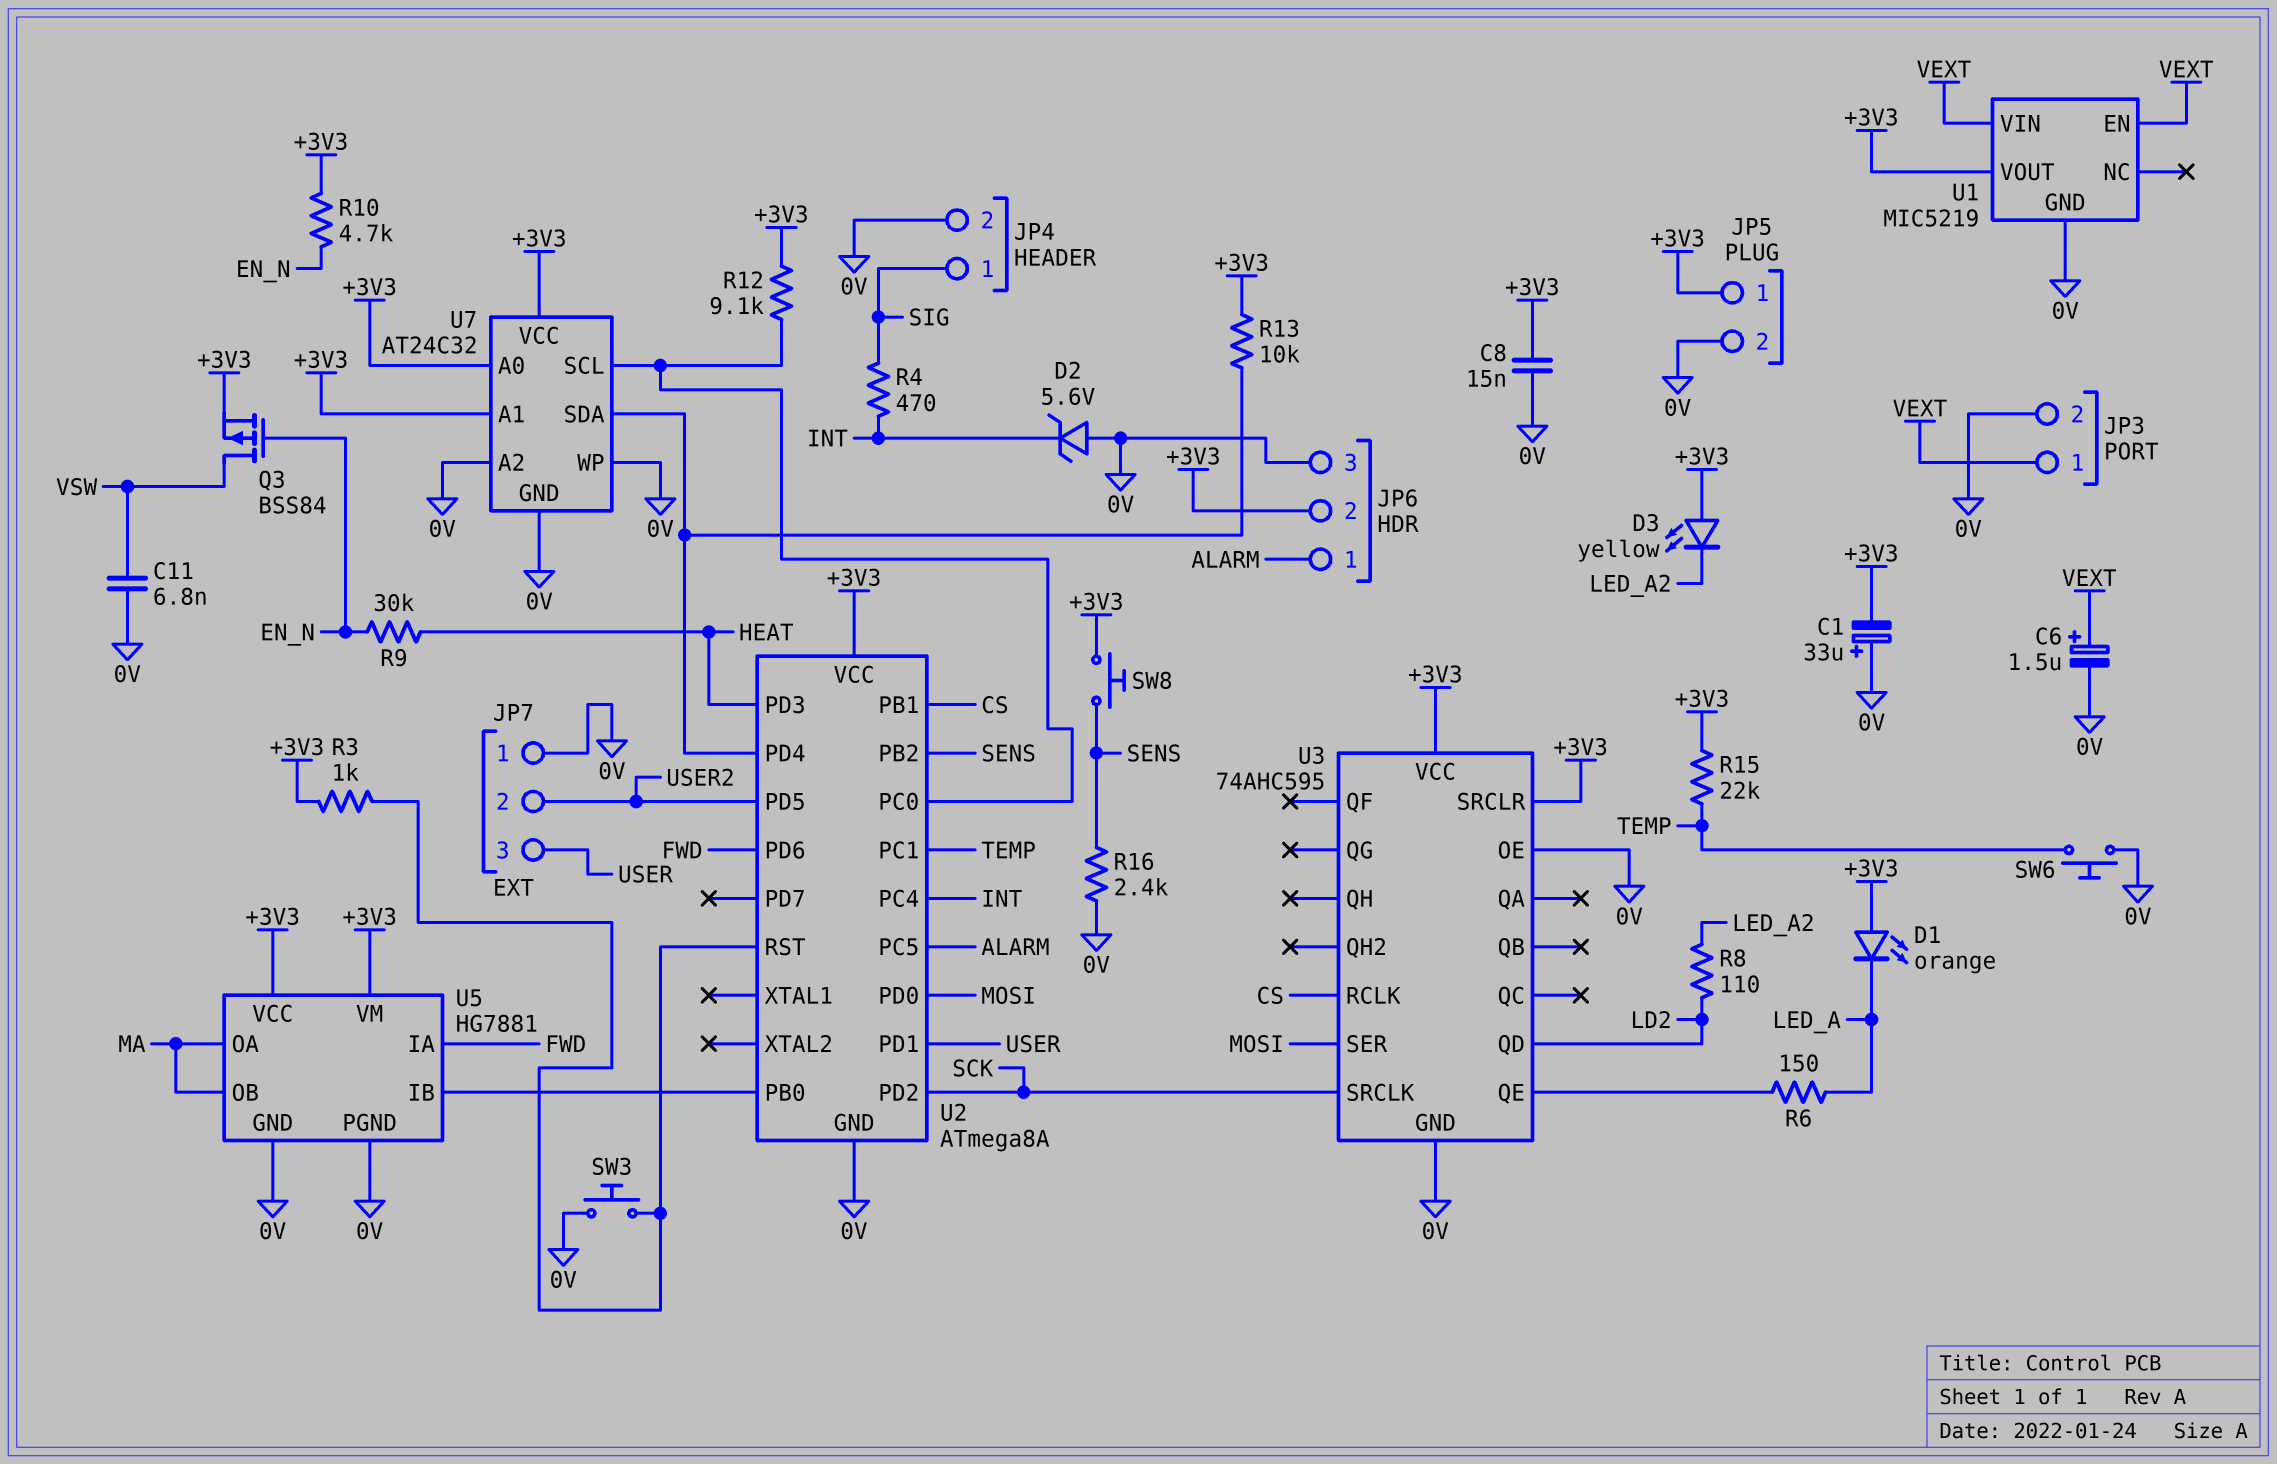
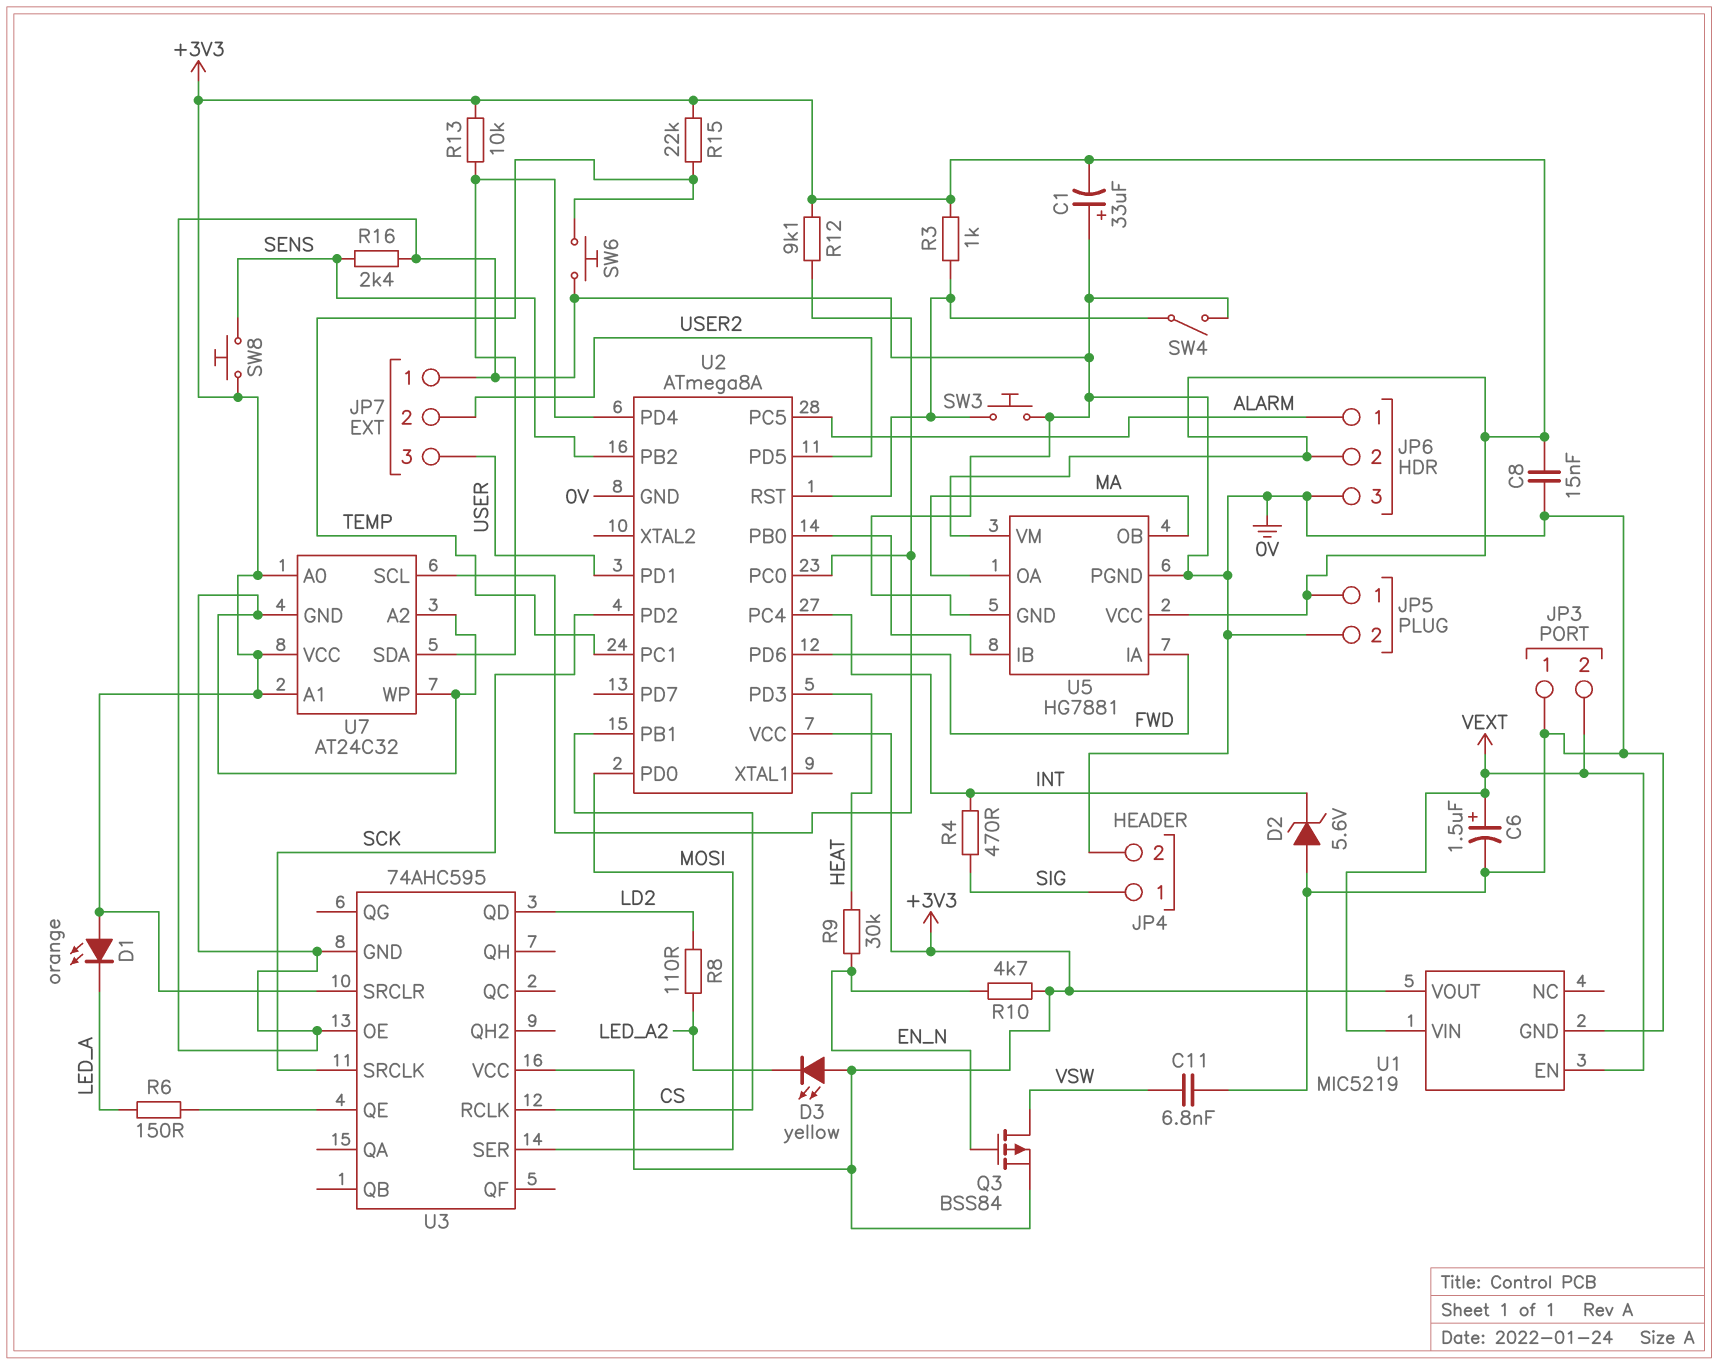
JP3 pin 1: VEXT -> 0V
JP3 pin 2: 0V -> VEXT
SW4: none -> switch (0V, U2/RST)

